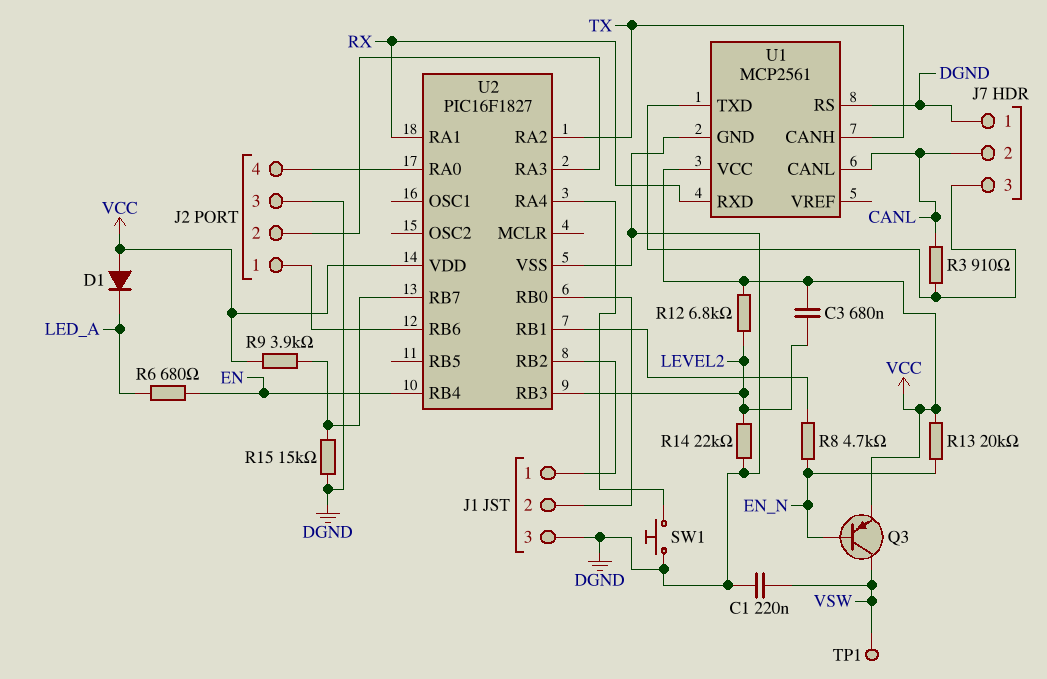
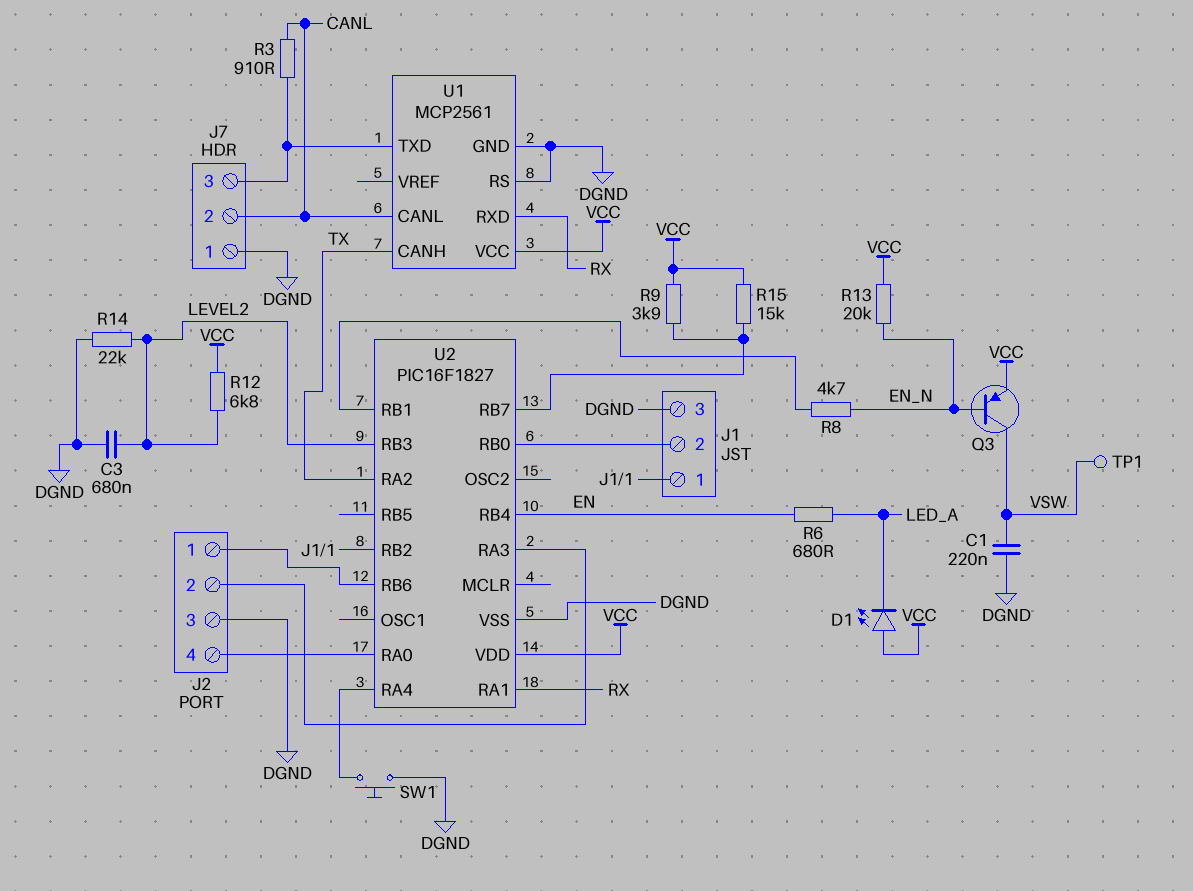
C3: 680nF (LEVEL2, VCC) -> 680nF (DGND, LEVEL2)
D1: diode (A VCC, K LED_A) -> LED (A VCC, K LED_A)
R15: 15k (DGND, U2/RB7) -> 15k (U2/RB7, VCC)

